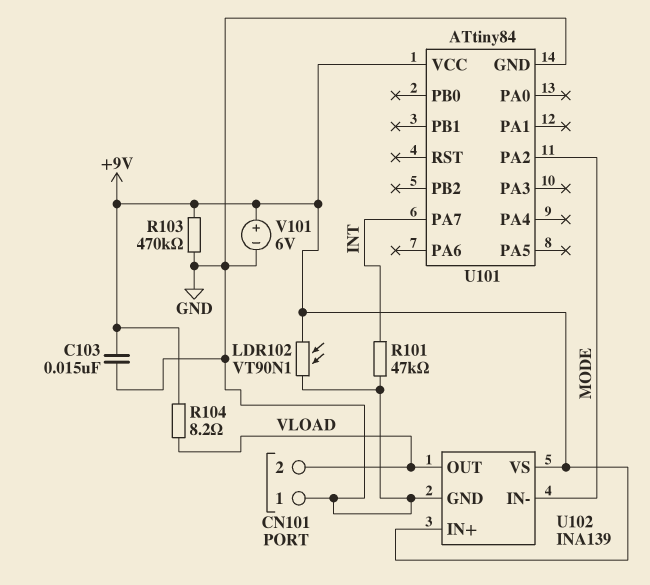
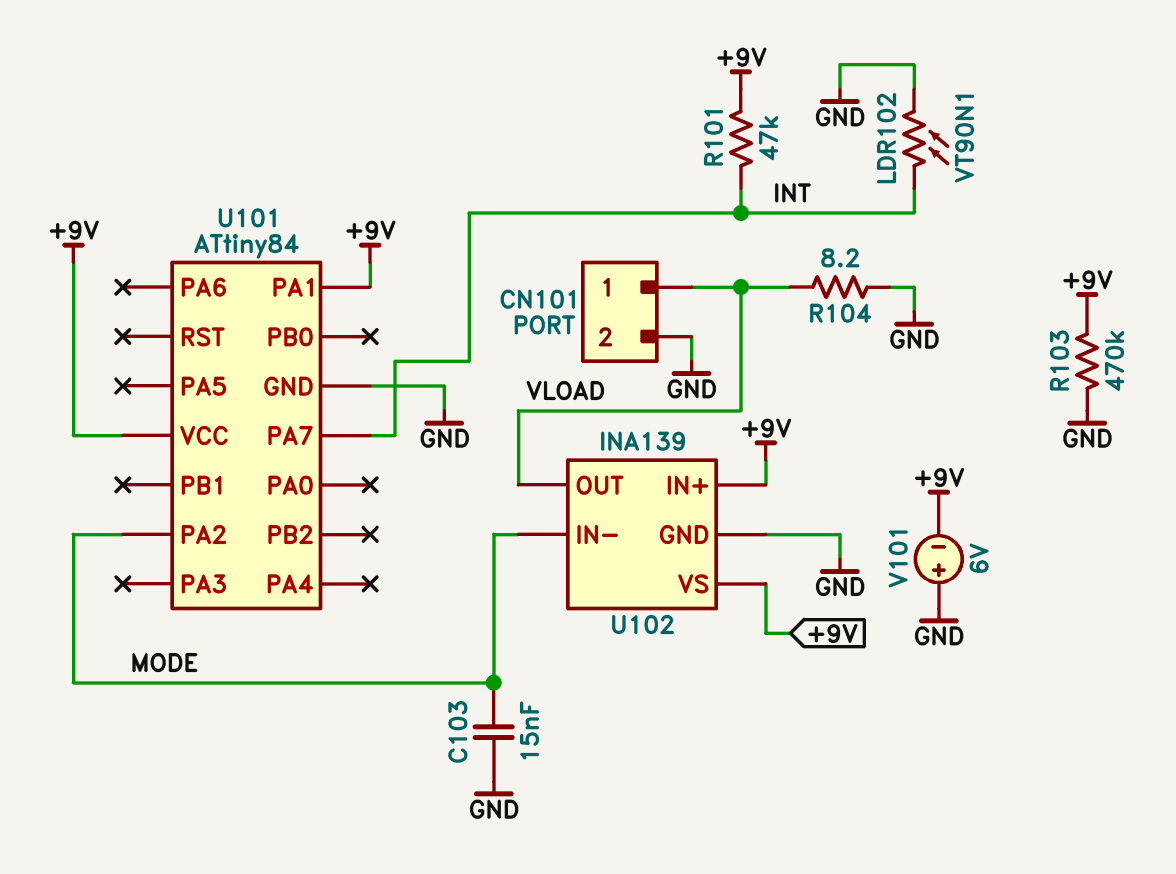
C103: 15nF (+9V, GND) -> 15nF (GND, MODE)
CN101 pin 1: GND -> VLOAD
CN101 pin 2: VLOAD -> GND
LDR102: VT90N1 (+9V, GND) -> VT90N1 (GND, INT)
R101: 47k (GND, INT) -> 47k (+9V, INT)
R104: 8.2 (+9V, VLOAD) -> 8.2 (GND, VLOAD)
U101 pin PA1: none -> +9V
V101: 6V (plus +9V, minus GND) -> 6V (plus GND, minus +9V)

